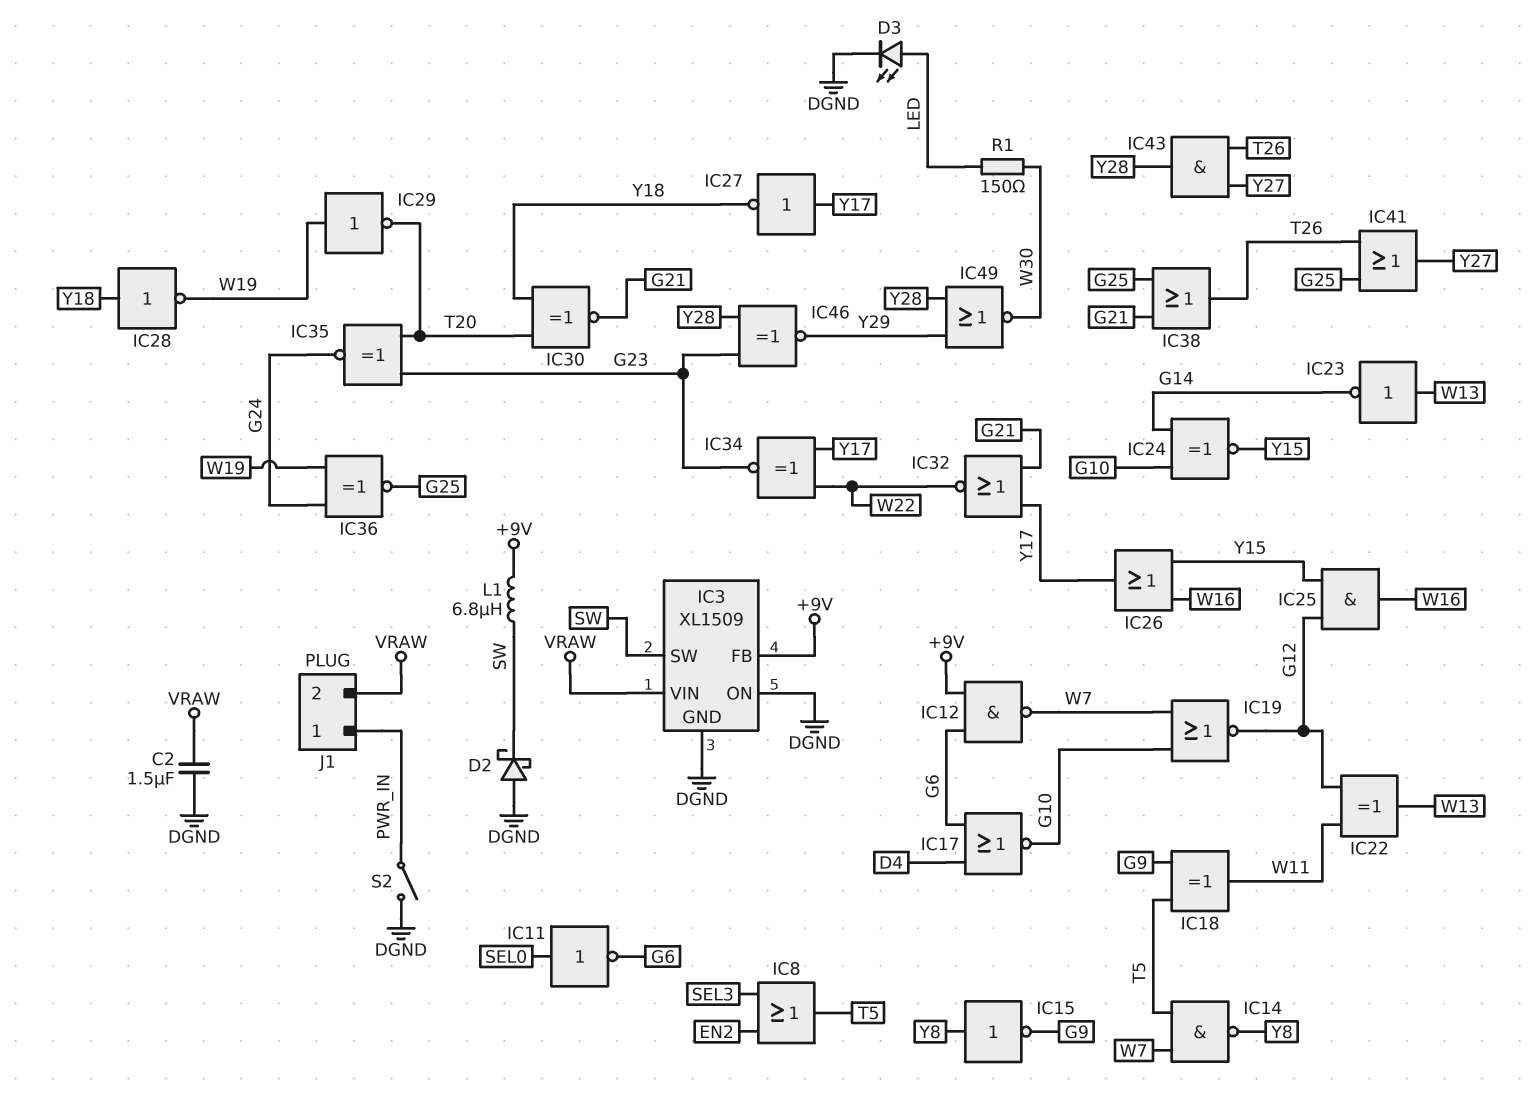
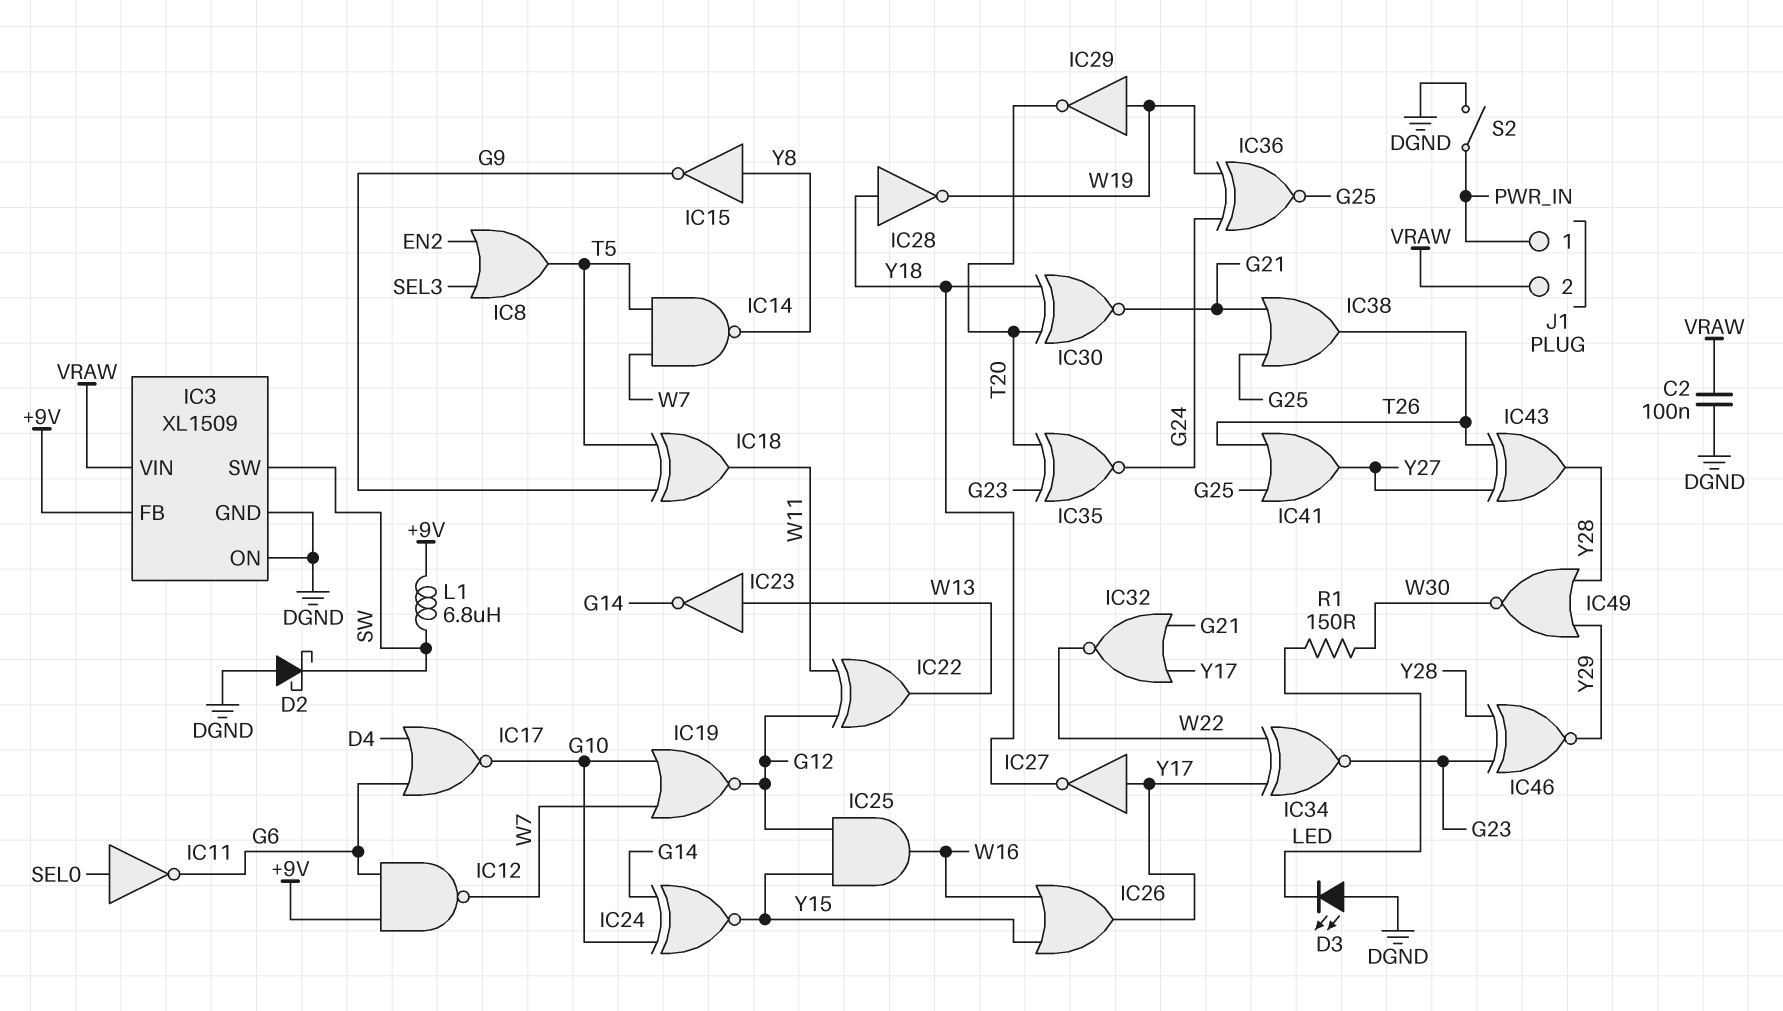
C2: 1.5uF (DGND, VRAW) -> 100nF (DGND, VRAW)
D3: LED (A LED, K DGND) -> LED (A DGND, K LED)
IC43: AND (in T26, in Y27, out Y28) -> XOR (in T26, in Y27, out Y28)

